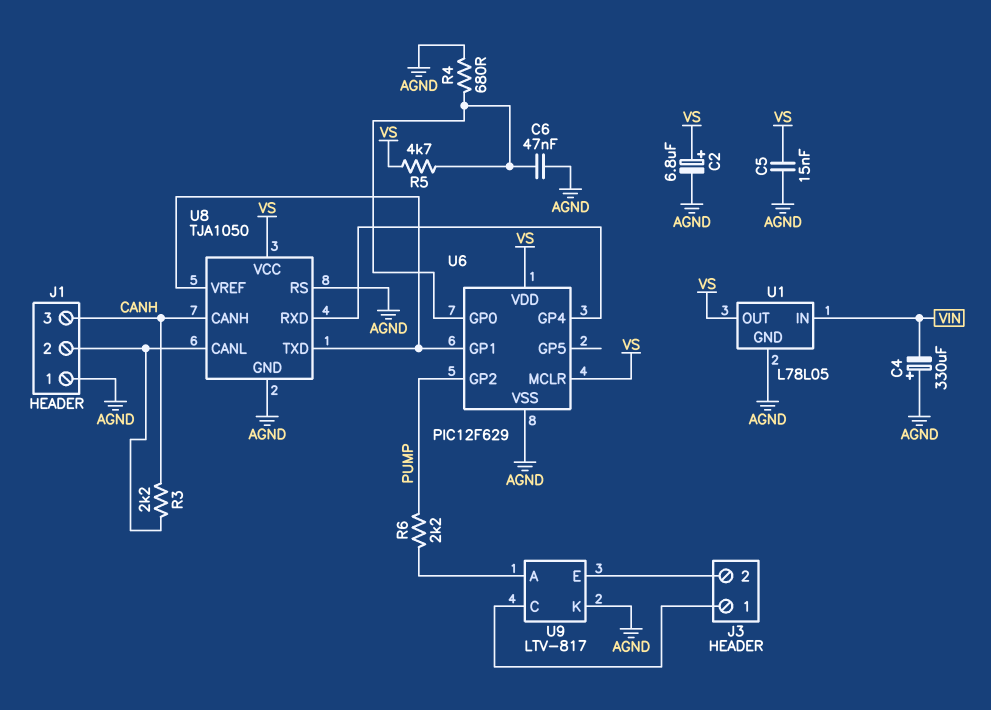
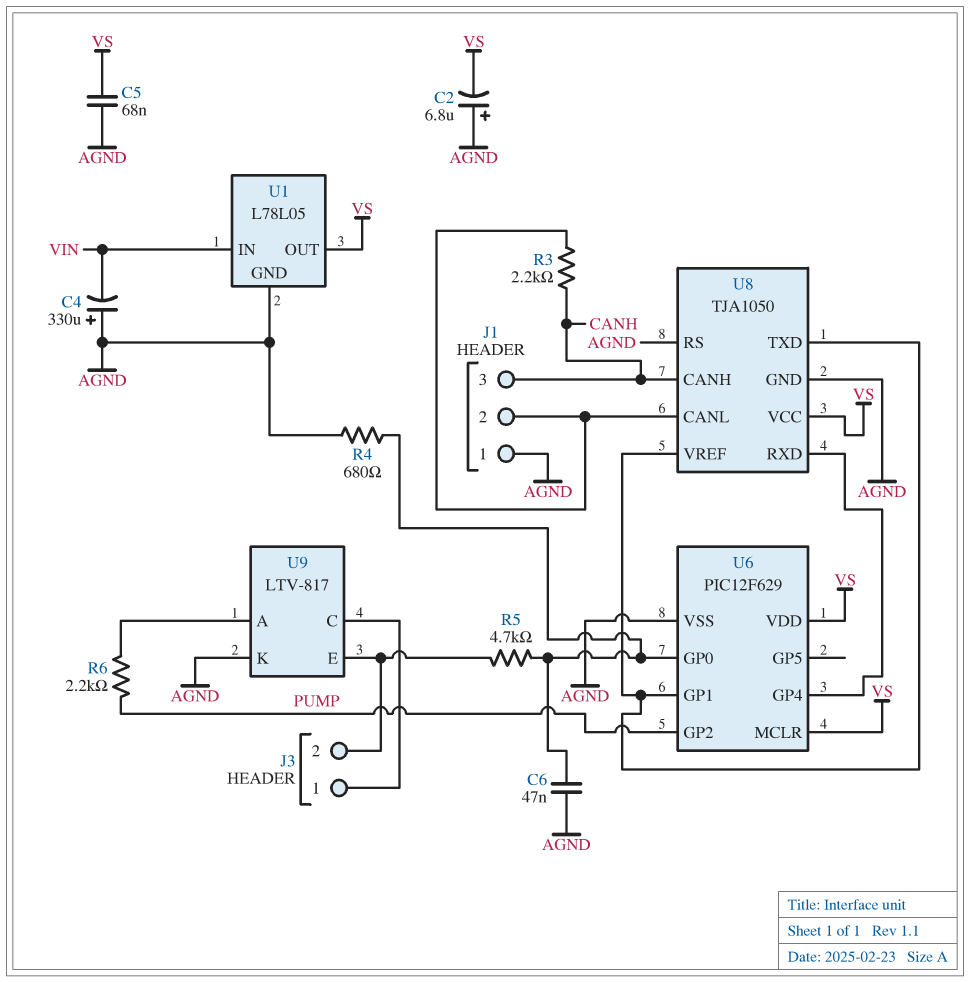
C2: 6.8uF (plus VS, minus AGND) -> 6.8uF (plus AGND, minus VS)
C5: 15nF (AGND, VS) -> 68nF (AGND, VS)
R5: 4.7k (U6/GP0, VS) -> 4.7k (J3/2, U6/GP0)

